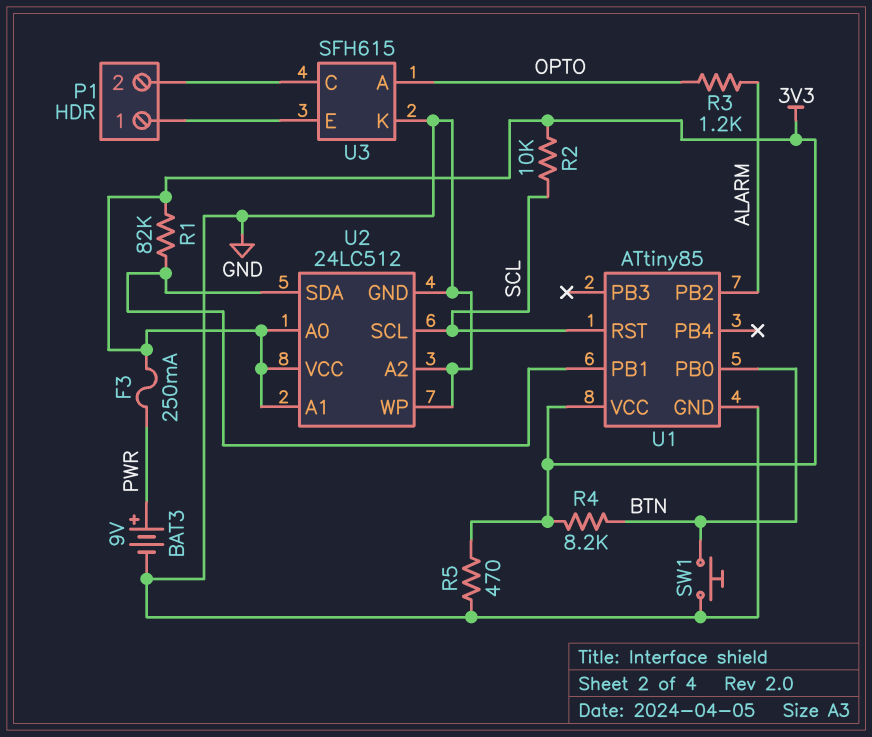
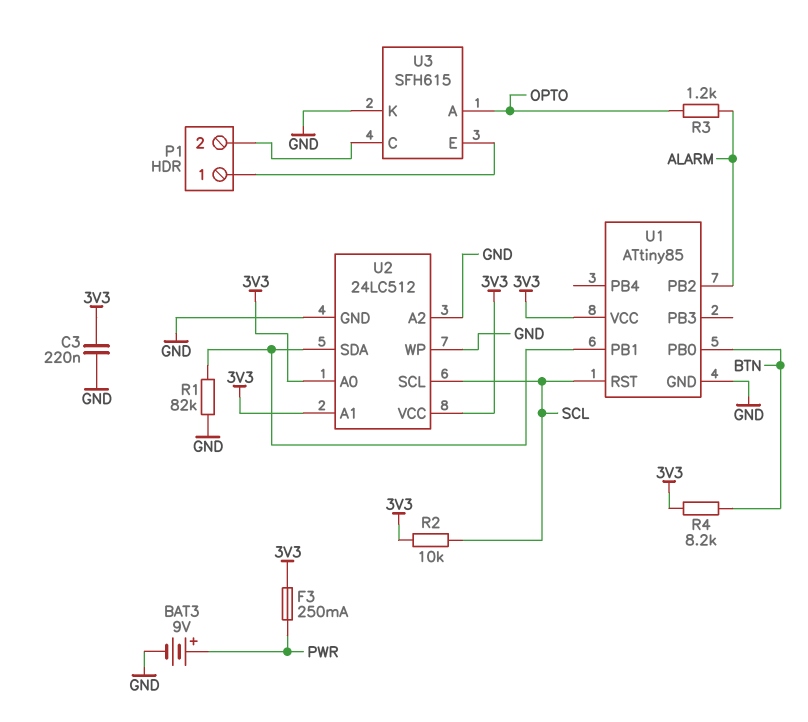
C3: none -> 220nF (3V3, GND)
R1: 82k (3V3, U1/PB1) -> 82k (GND, U1/PB1)
R5: 470 (3V3, GND) -> none
SW1: button (BTN, GND) -> none

